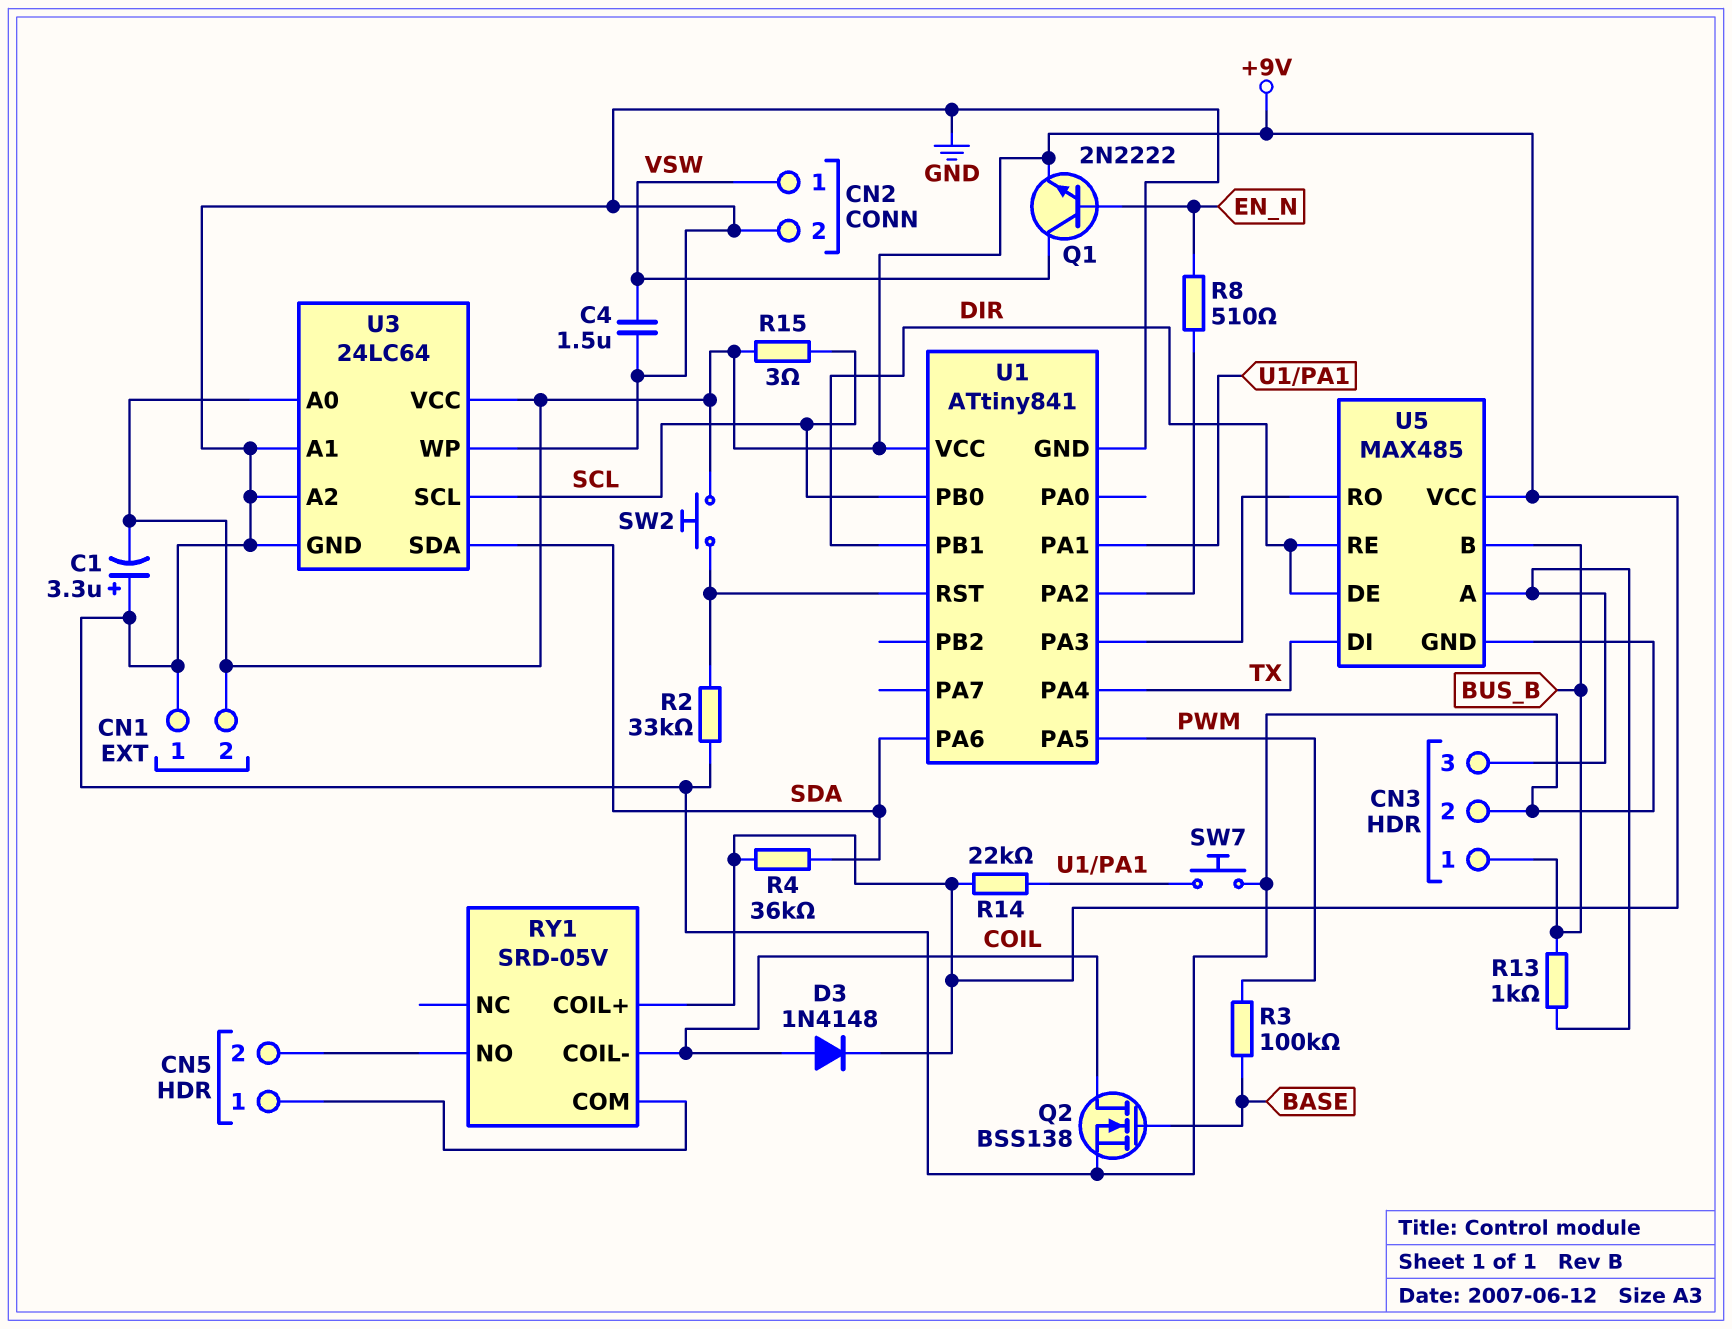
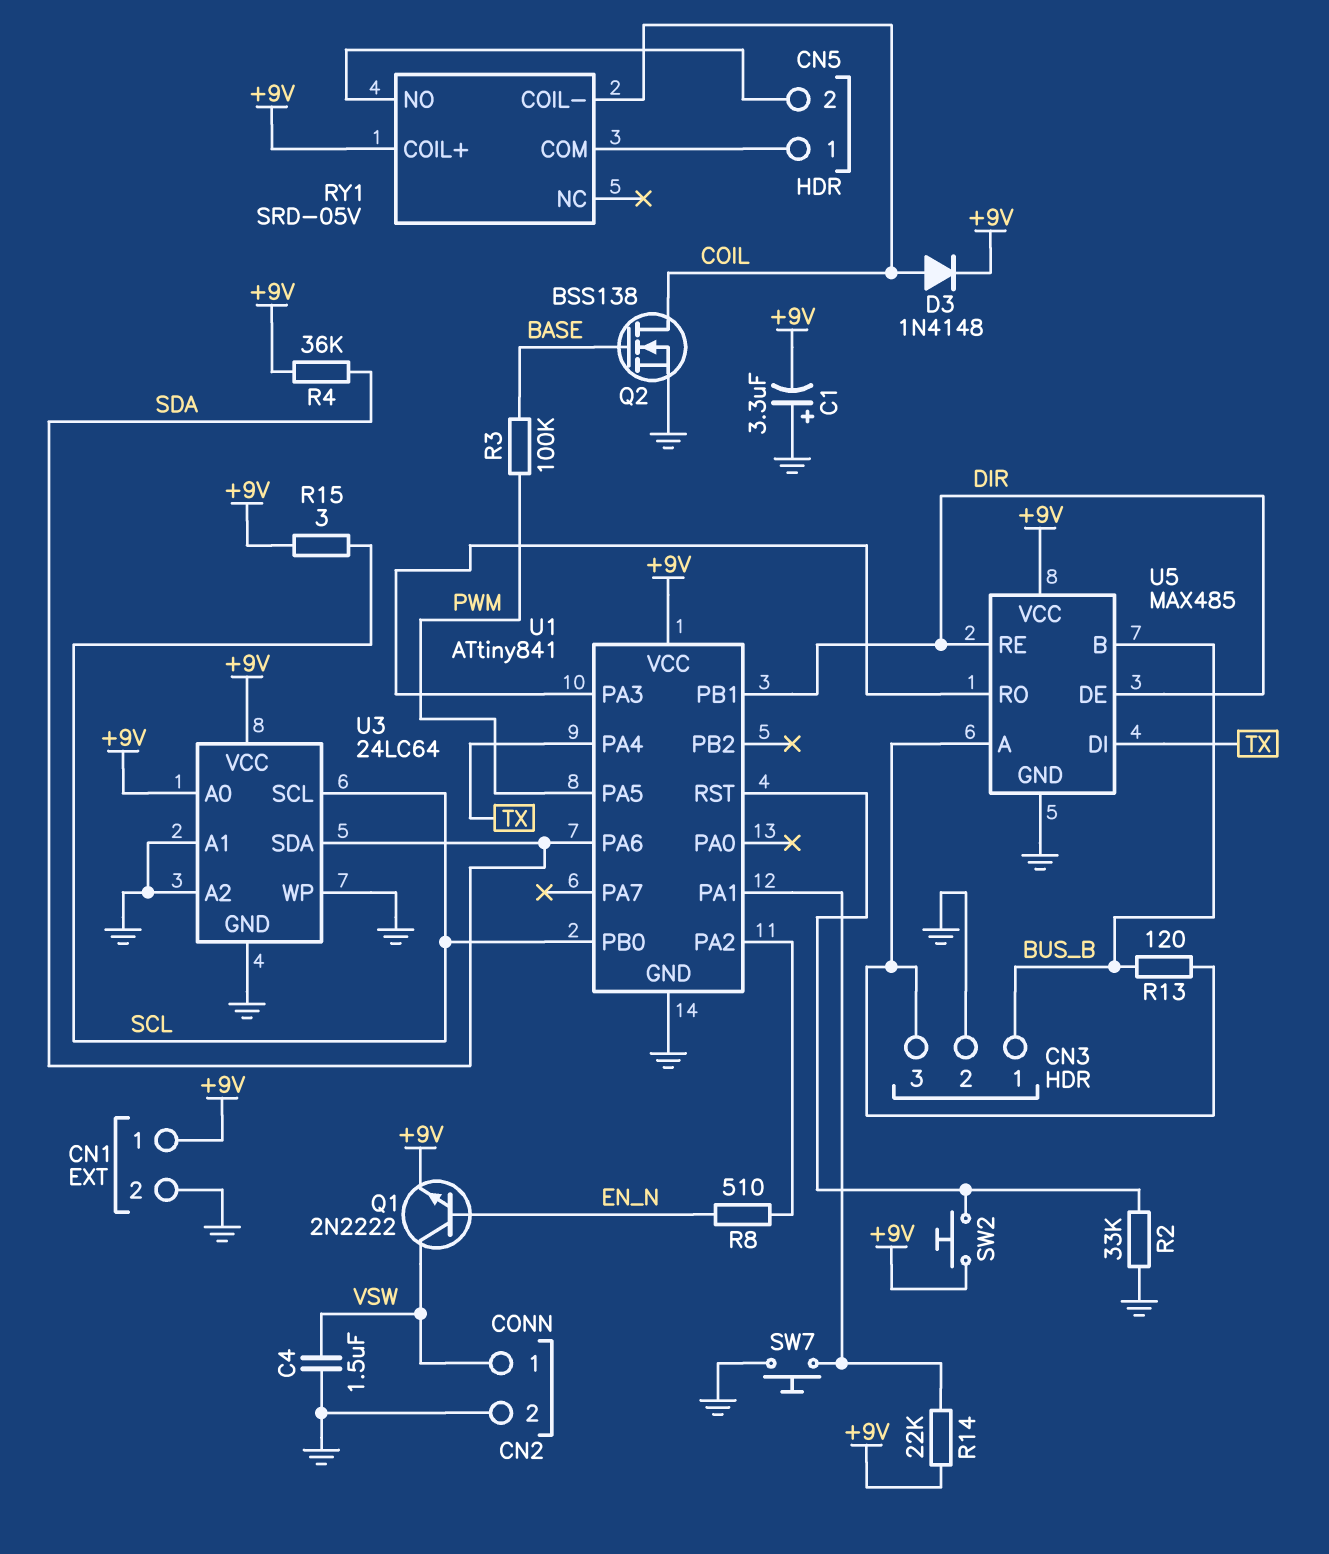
CN1 pin 1: GND -> +9V
CN1 pin 2: +9V -> GND
R13: 1k (BUS_B, CN3/3) -> 120 (BUS_B, CN3/3)

